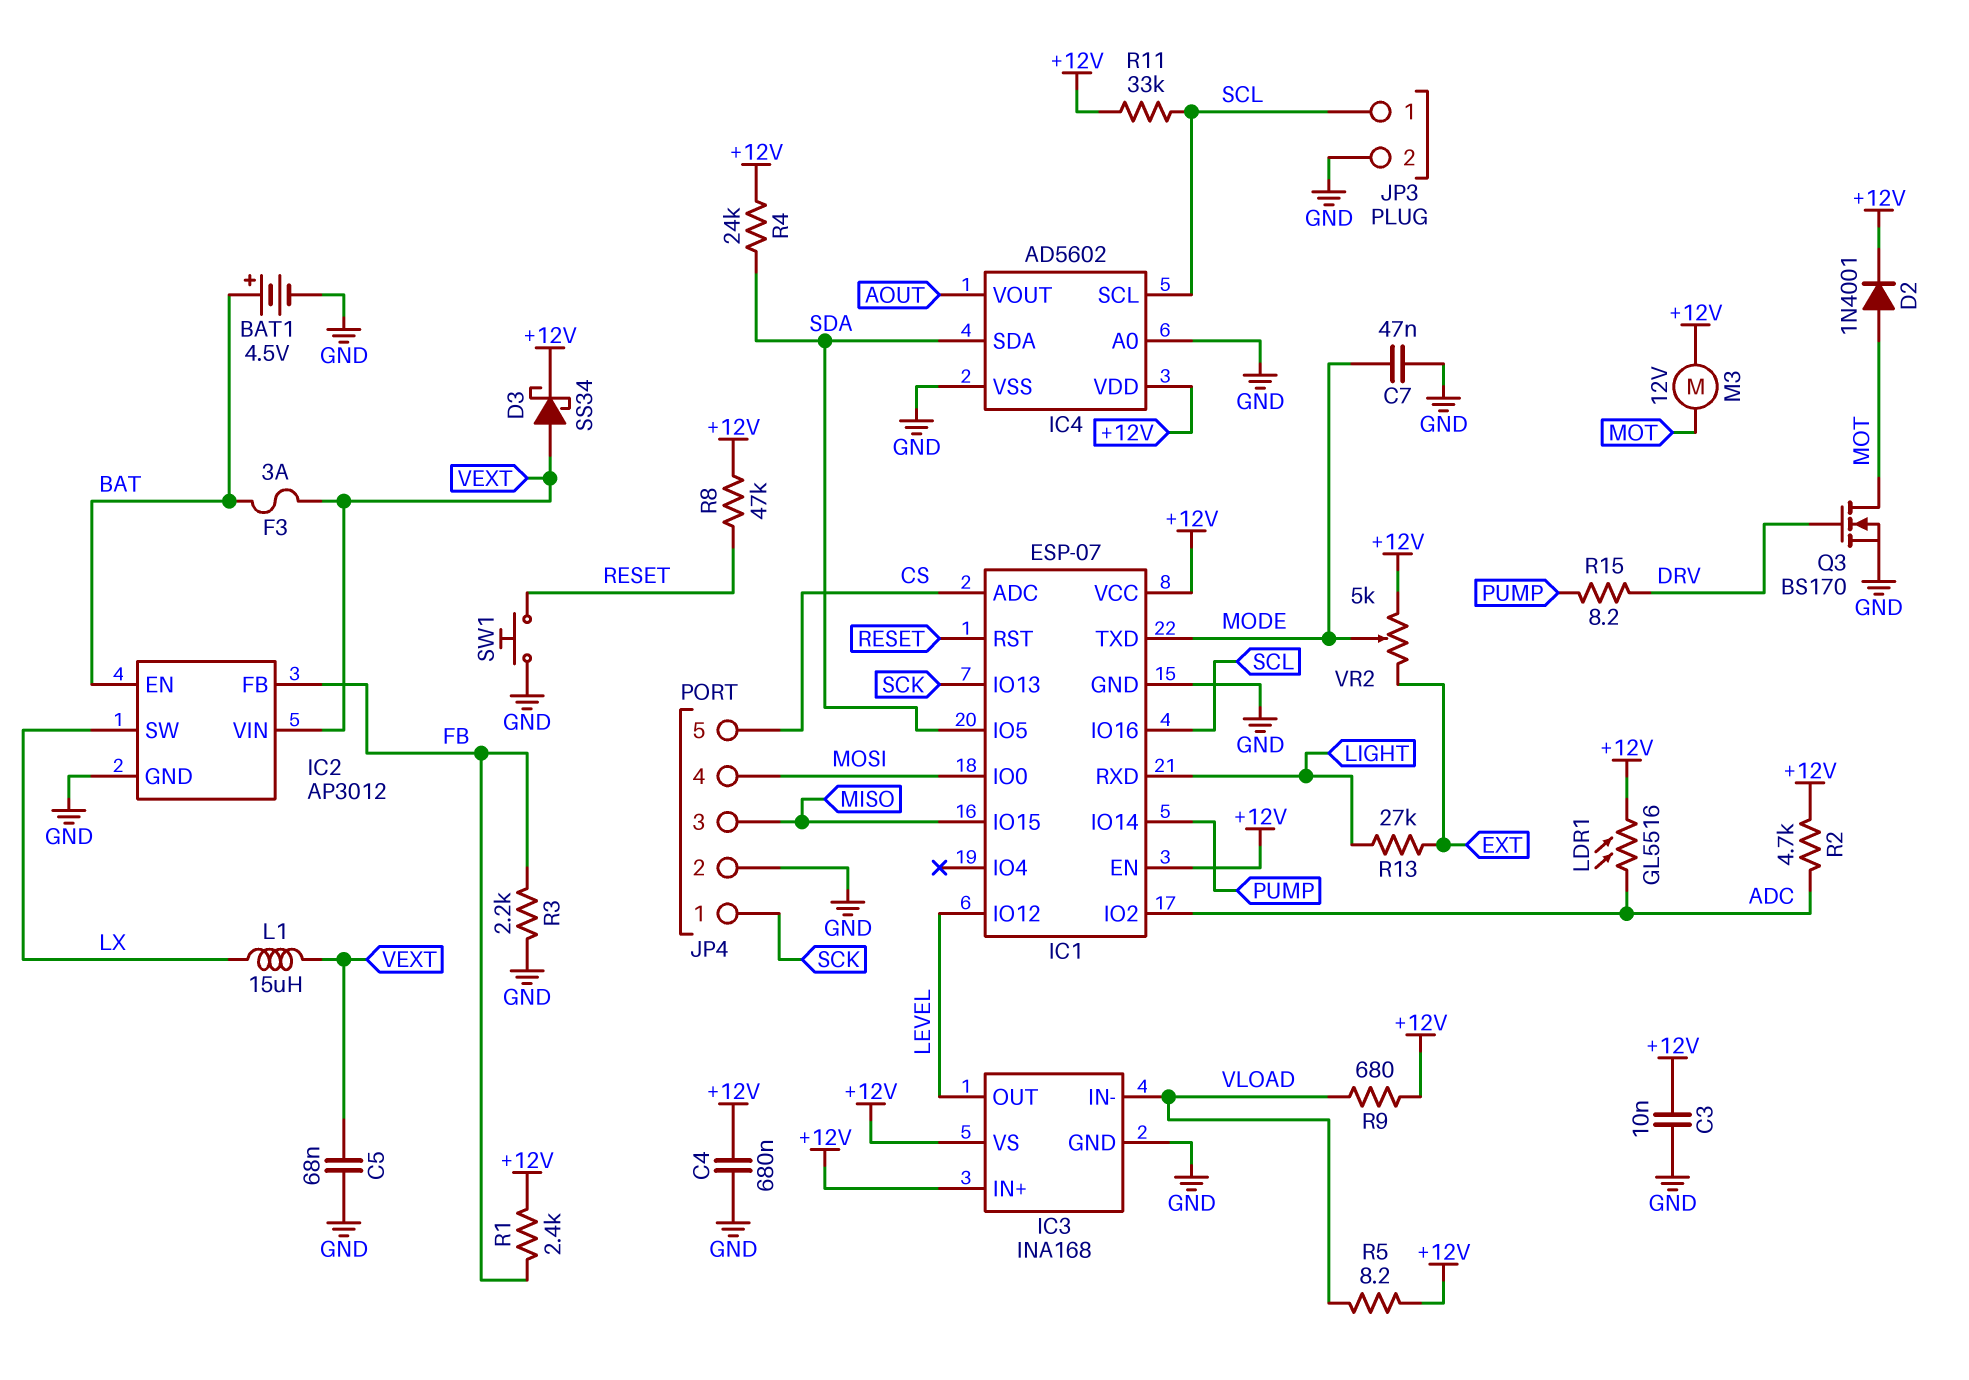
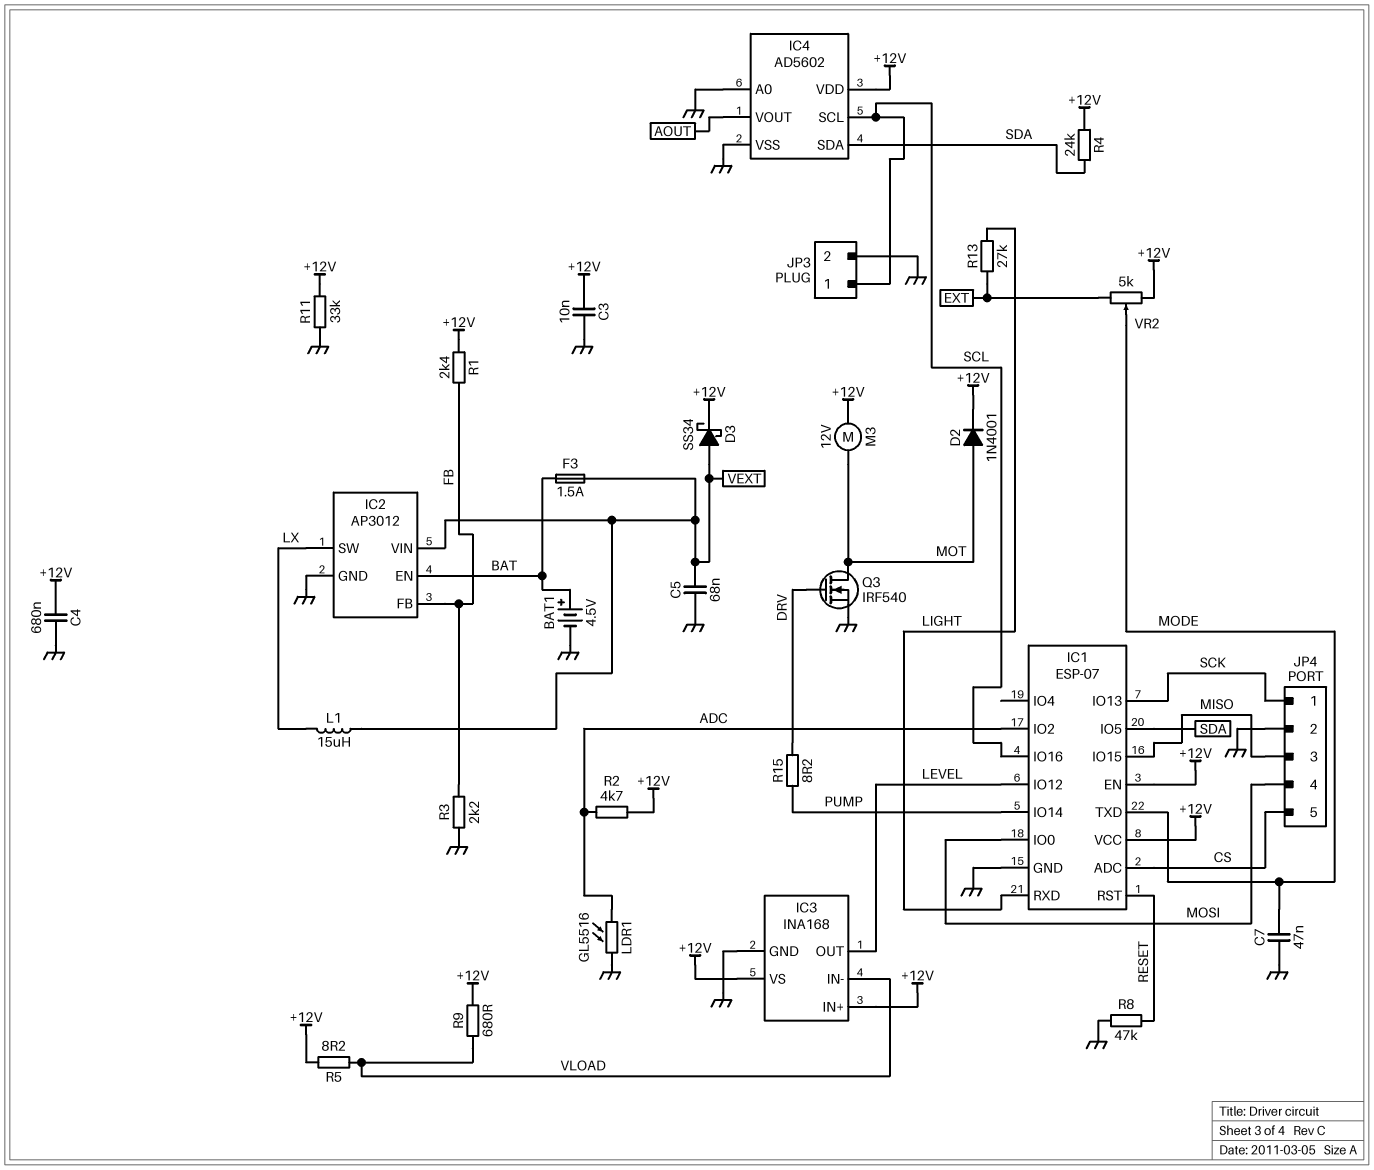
F3: 3A (BAT, VEXT) -> 1.5A (BAT, VEXT)
LDR1: GL5516 (+12V, ADC) -> GL5516 (ADC, GND)
Q3: NMOS BS170 (G DRV, D MOT, S GND) -> NMOS IRF540 (G DRV, D MOT, S GND)
R8: 47k (+12V, RESET) -> 47k (GND, RESET)
R11: 33k (+12V, SCL) -> 33k (+12V, GND)
SW1: button (GND, RESET) -> none

